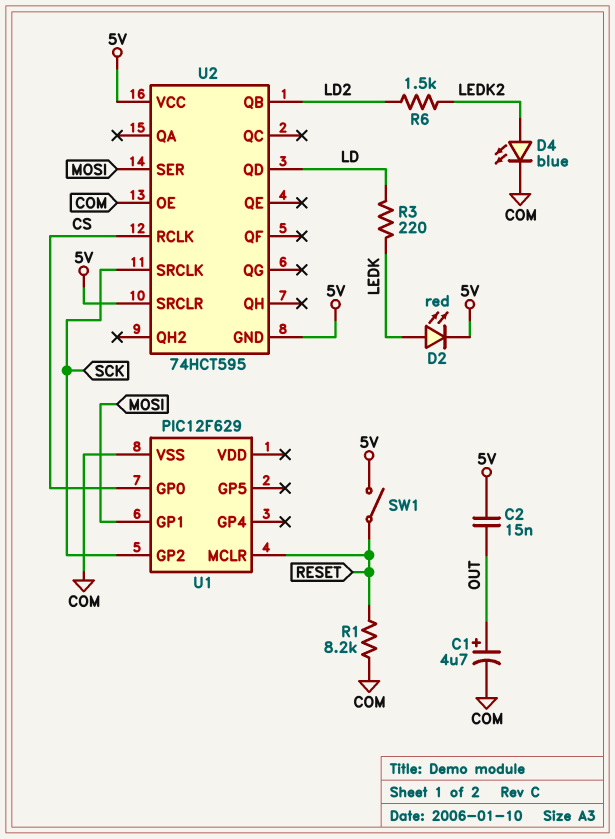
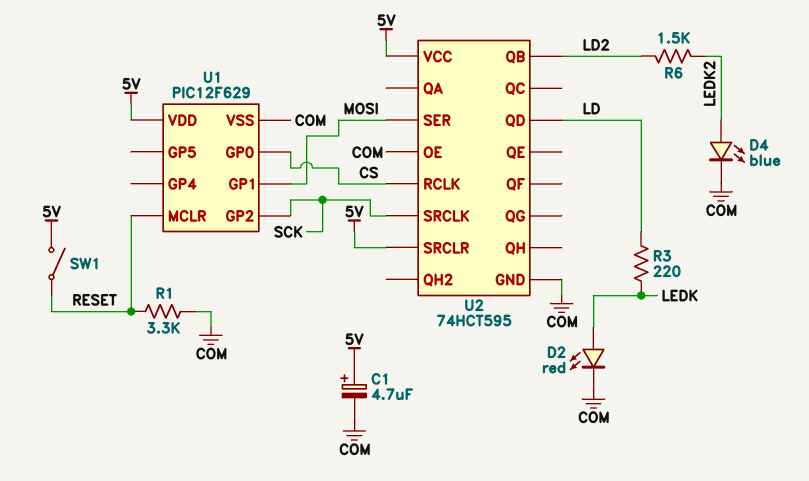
C1: 4.7uF (plus OUT, minus COM) -> 4.7uF (plus 5V, minus COM)
C2: 15nF (5V, OUT) -> none
D2: LED red (A LEDK, K 5V) -> LED red (A LEDK, K COM)
R1: 8.2k (COM, RESET) -> 3.3k (COM, RESET)
U1 pin VDD: none -> 5V
U2 pin GND: 5V -> COM

